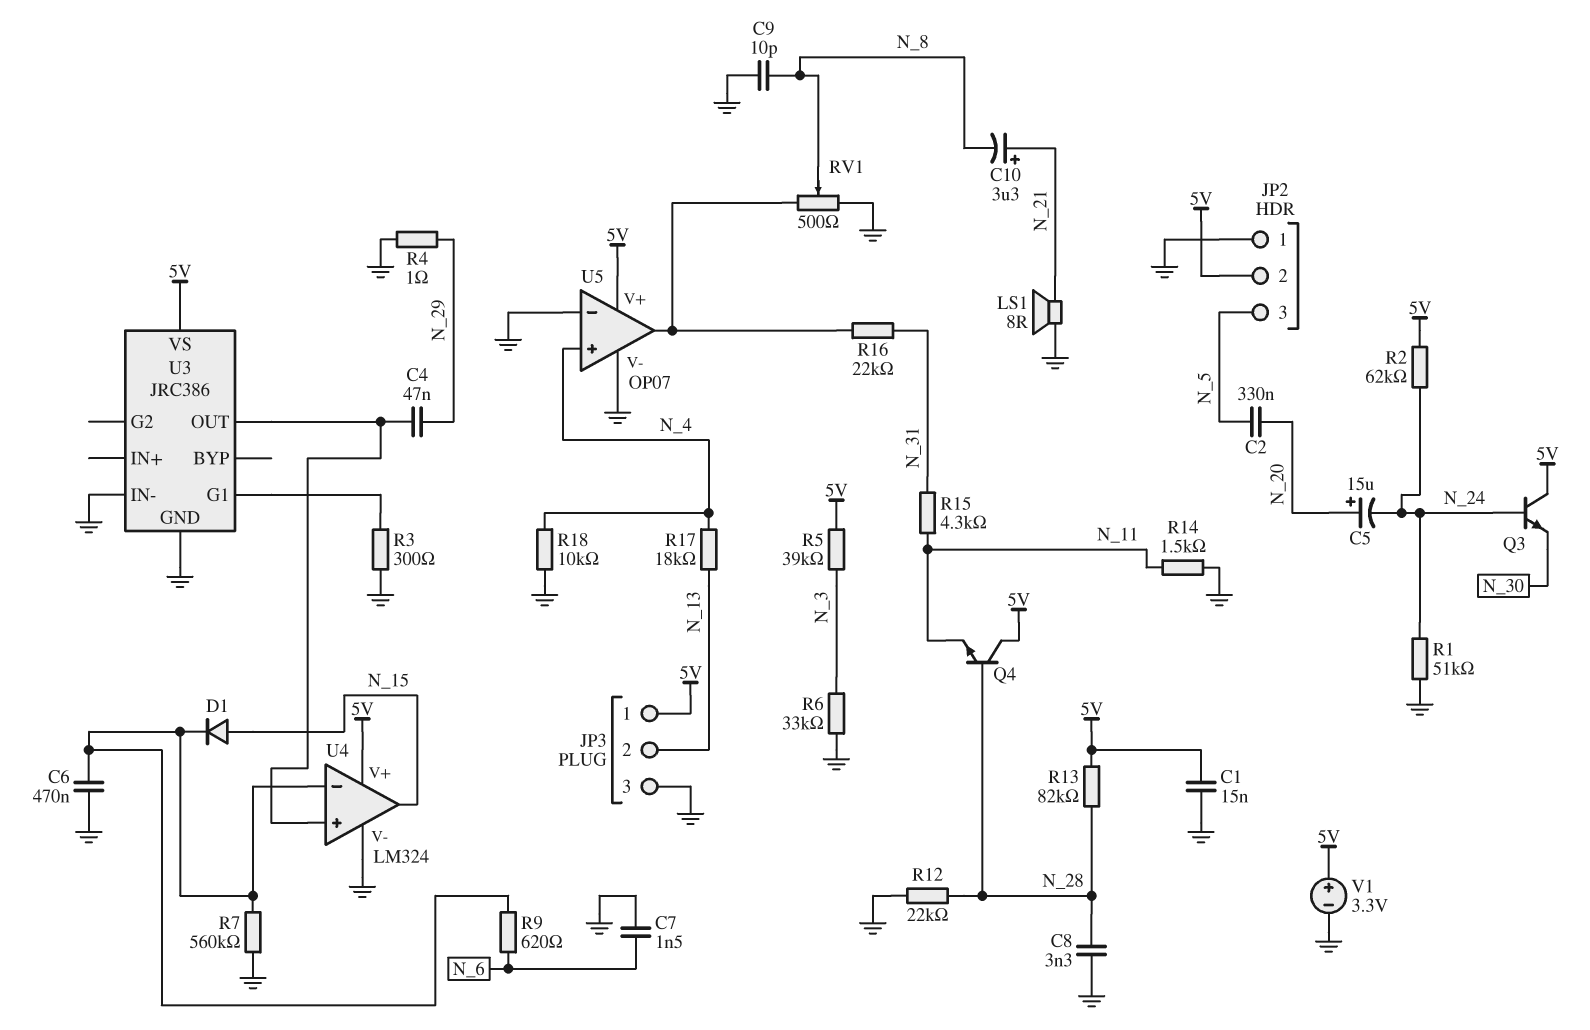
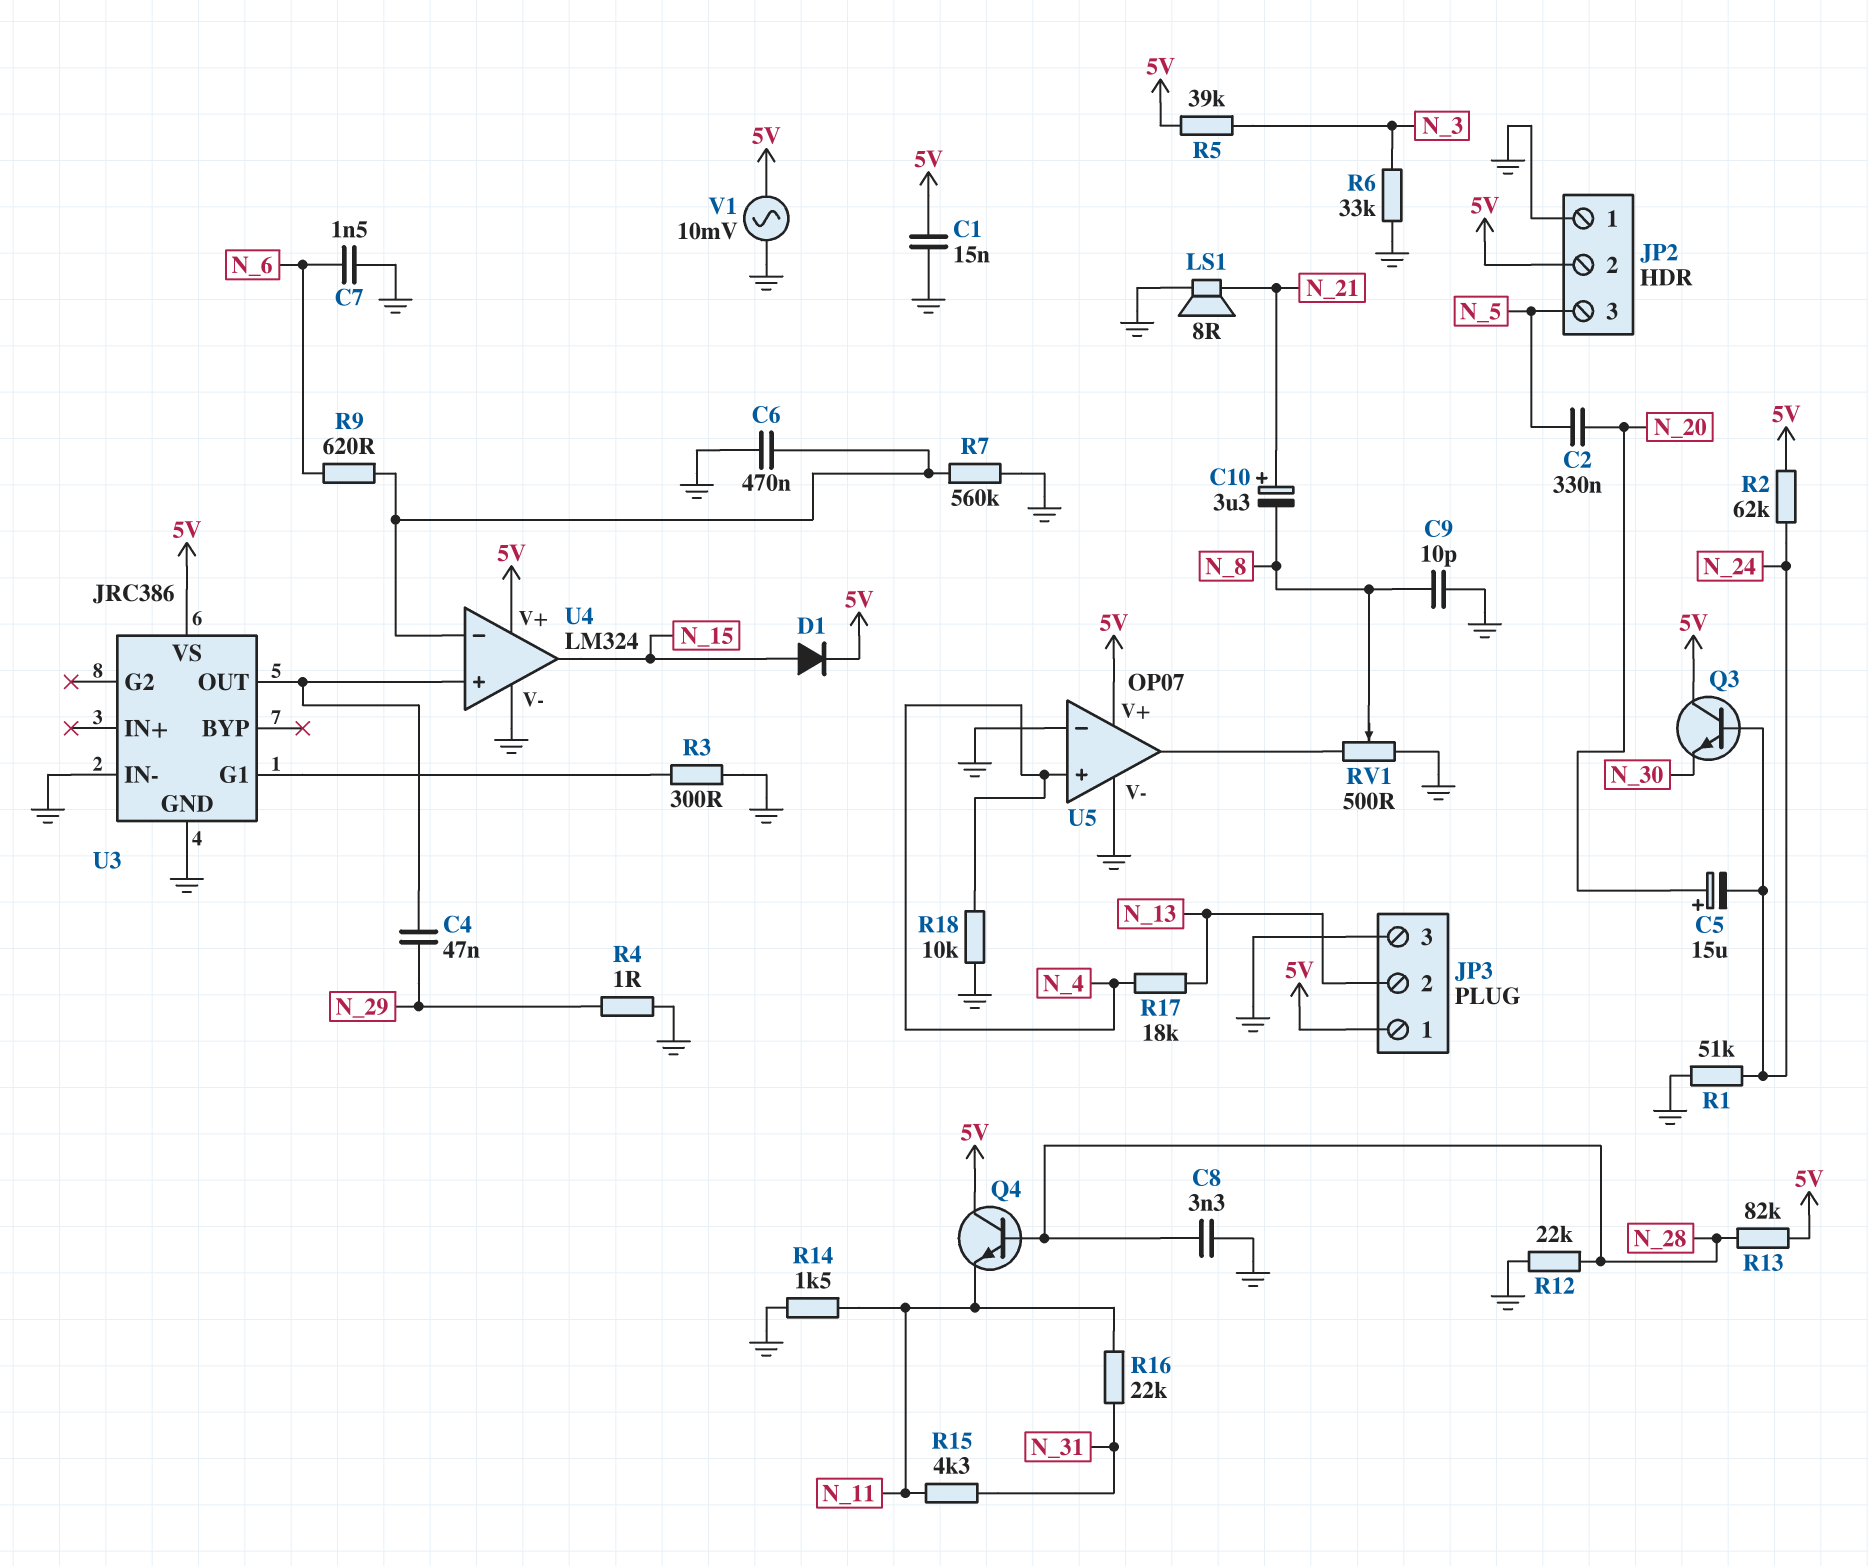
D1: diode (A N_15, K U4/in-) -> diode (A N_15, K 5V)
R16: 22k (N_31, U5/out) -> 22k (N_11, N_31)
V1: 3.3V (plus 5V, minus GND) -> AC 10mV (5V, GND)

